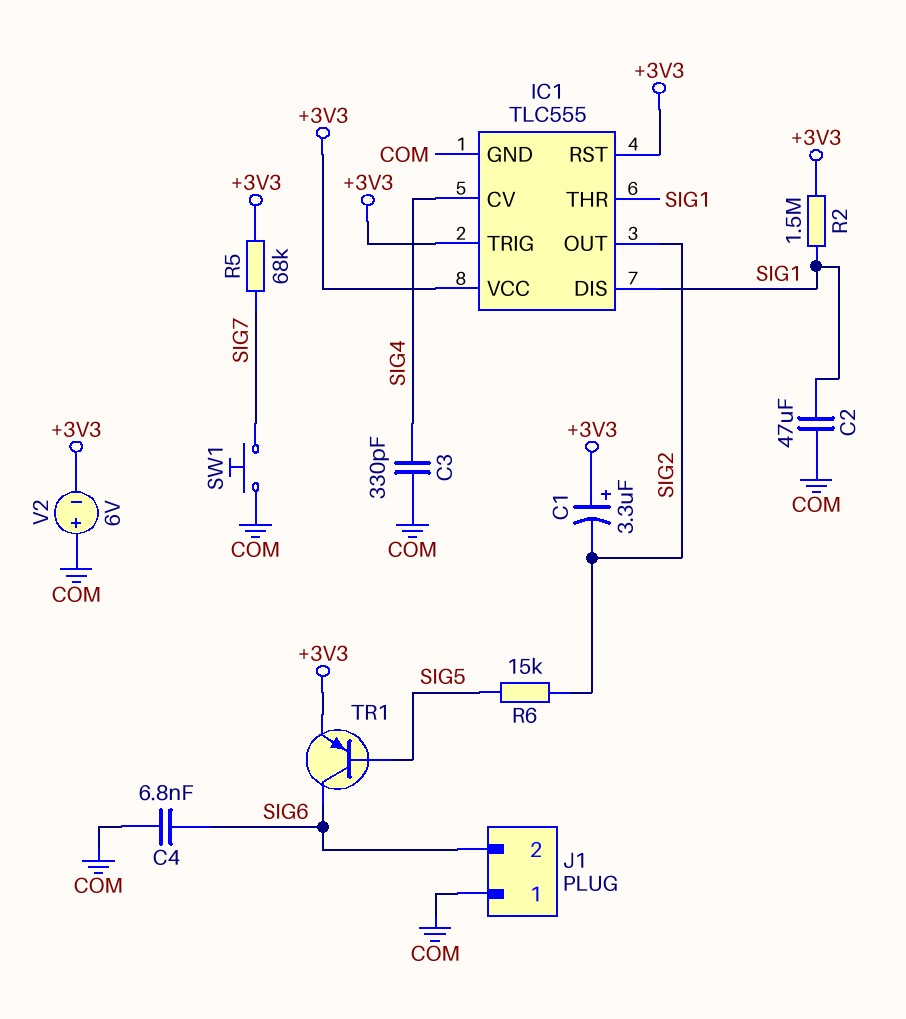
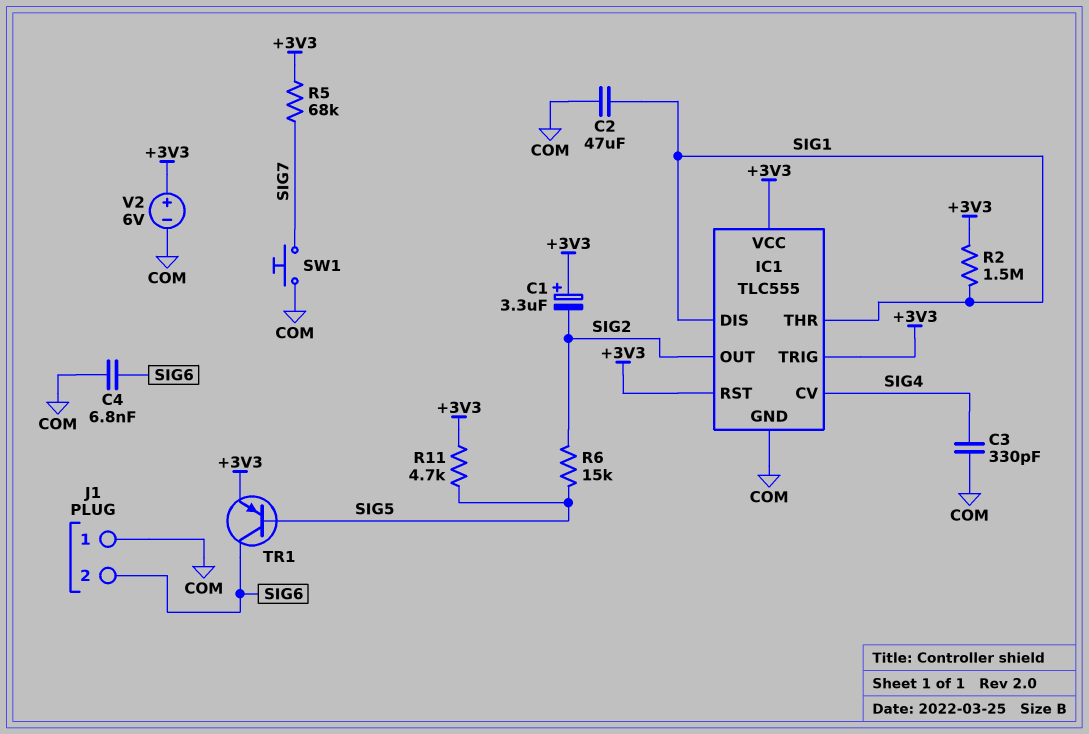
R11: none -> 4.7k (+3V3, SIG5)
V2: 6V (plus COM, minus +3V3) -> 6V (plus +3V3, minus COM)

